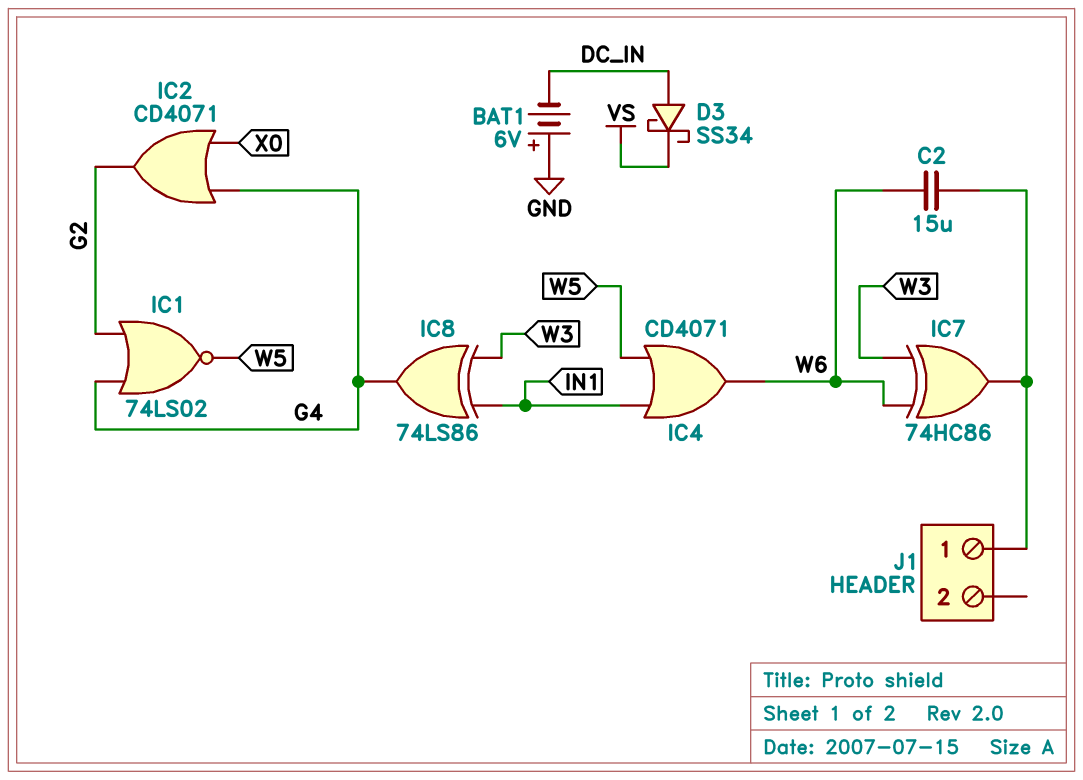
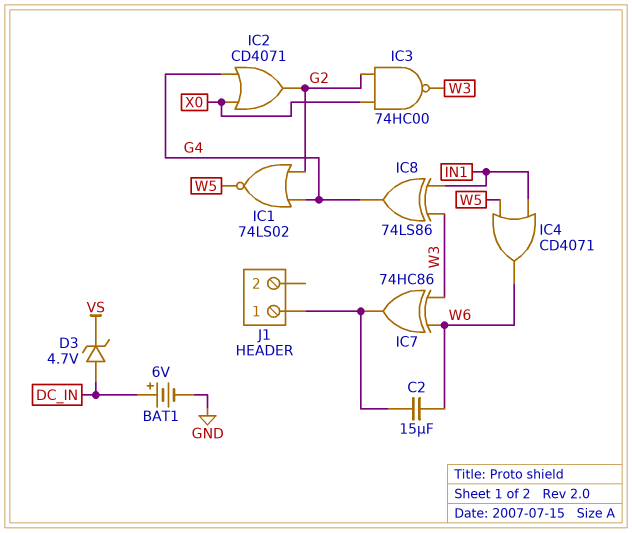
BAT1: 6V (plus GND, minus DC_IN) -> 6V (plus DC_IN, minus GND)
D3: schottky SS34 (A DC_IN, K VS) -> zener 4.7V (A DC_IN, K VS)
IC3: none -> NAND 74HC00 (in G2, in X0, out W3)

